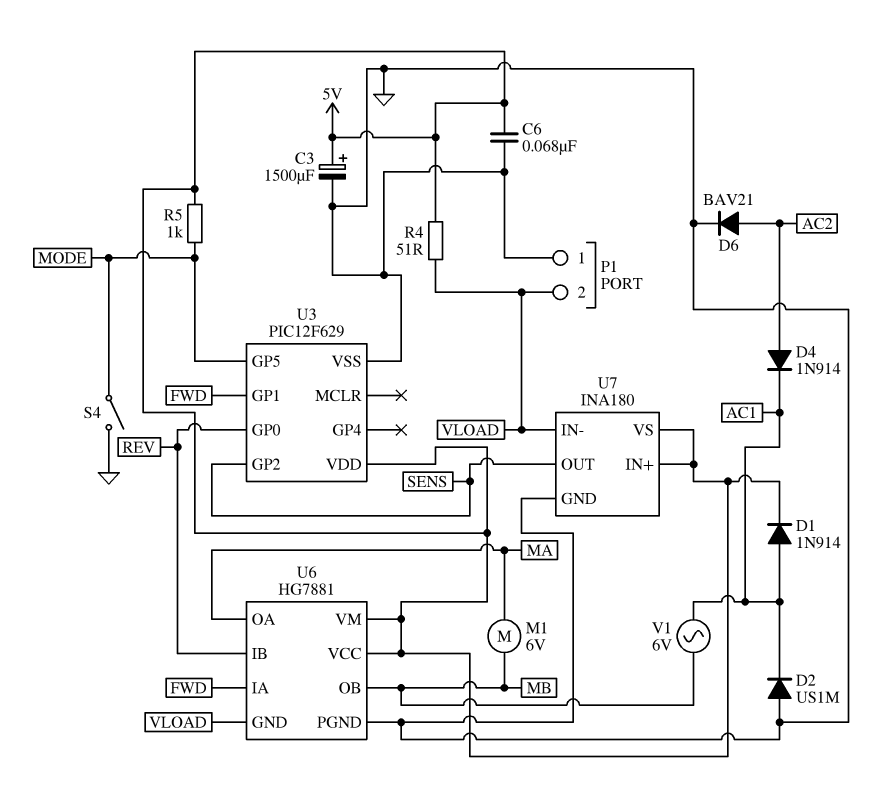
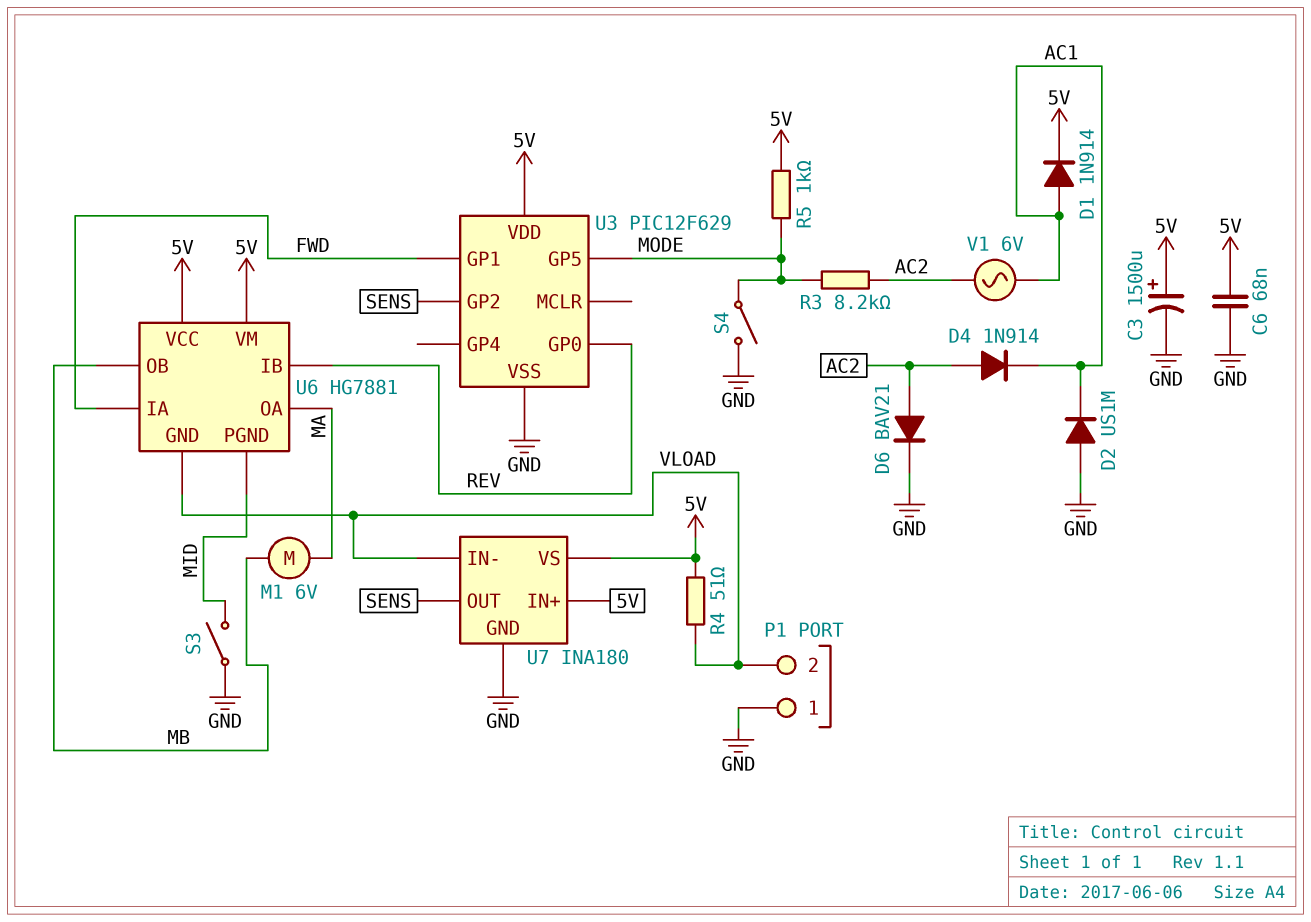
R3: none -> 8.2k (AC2, MODE)
S3: none -> switch (GND, MID)
U6 pin PGND: GND -> MID
V1: AC 6V (AC1, MB) -> AC 6V (AC1, AC2)

